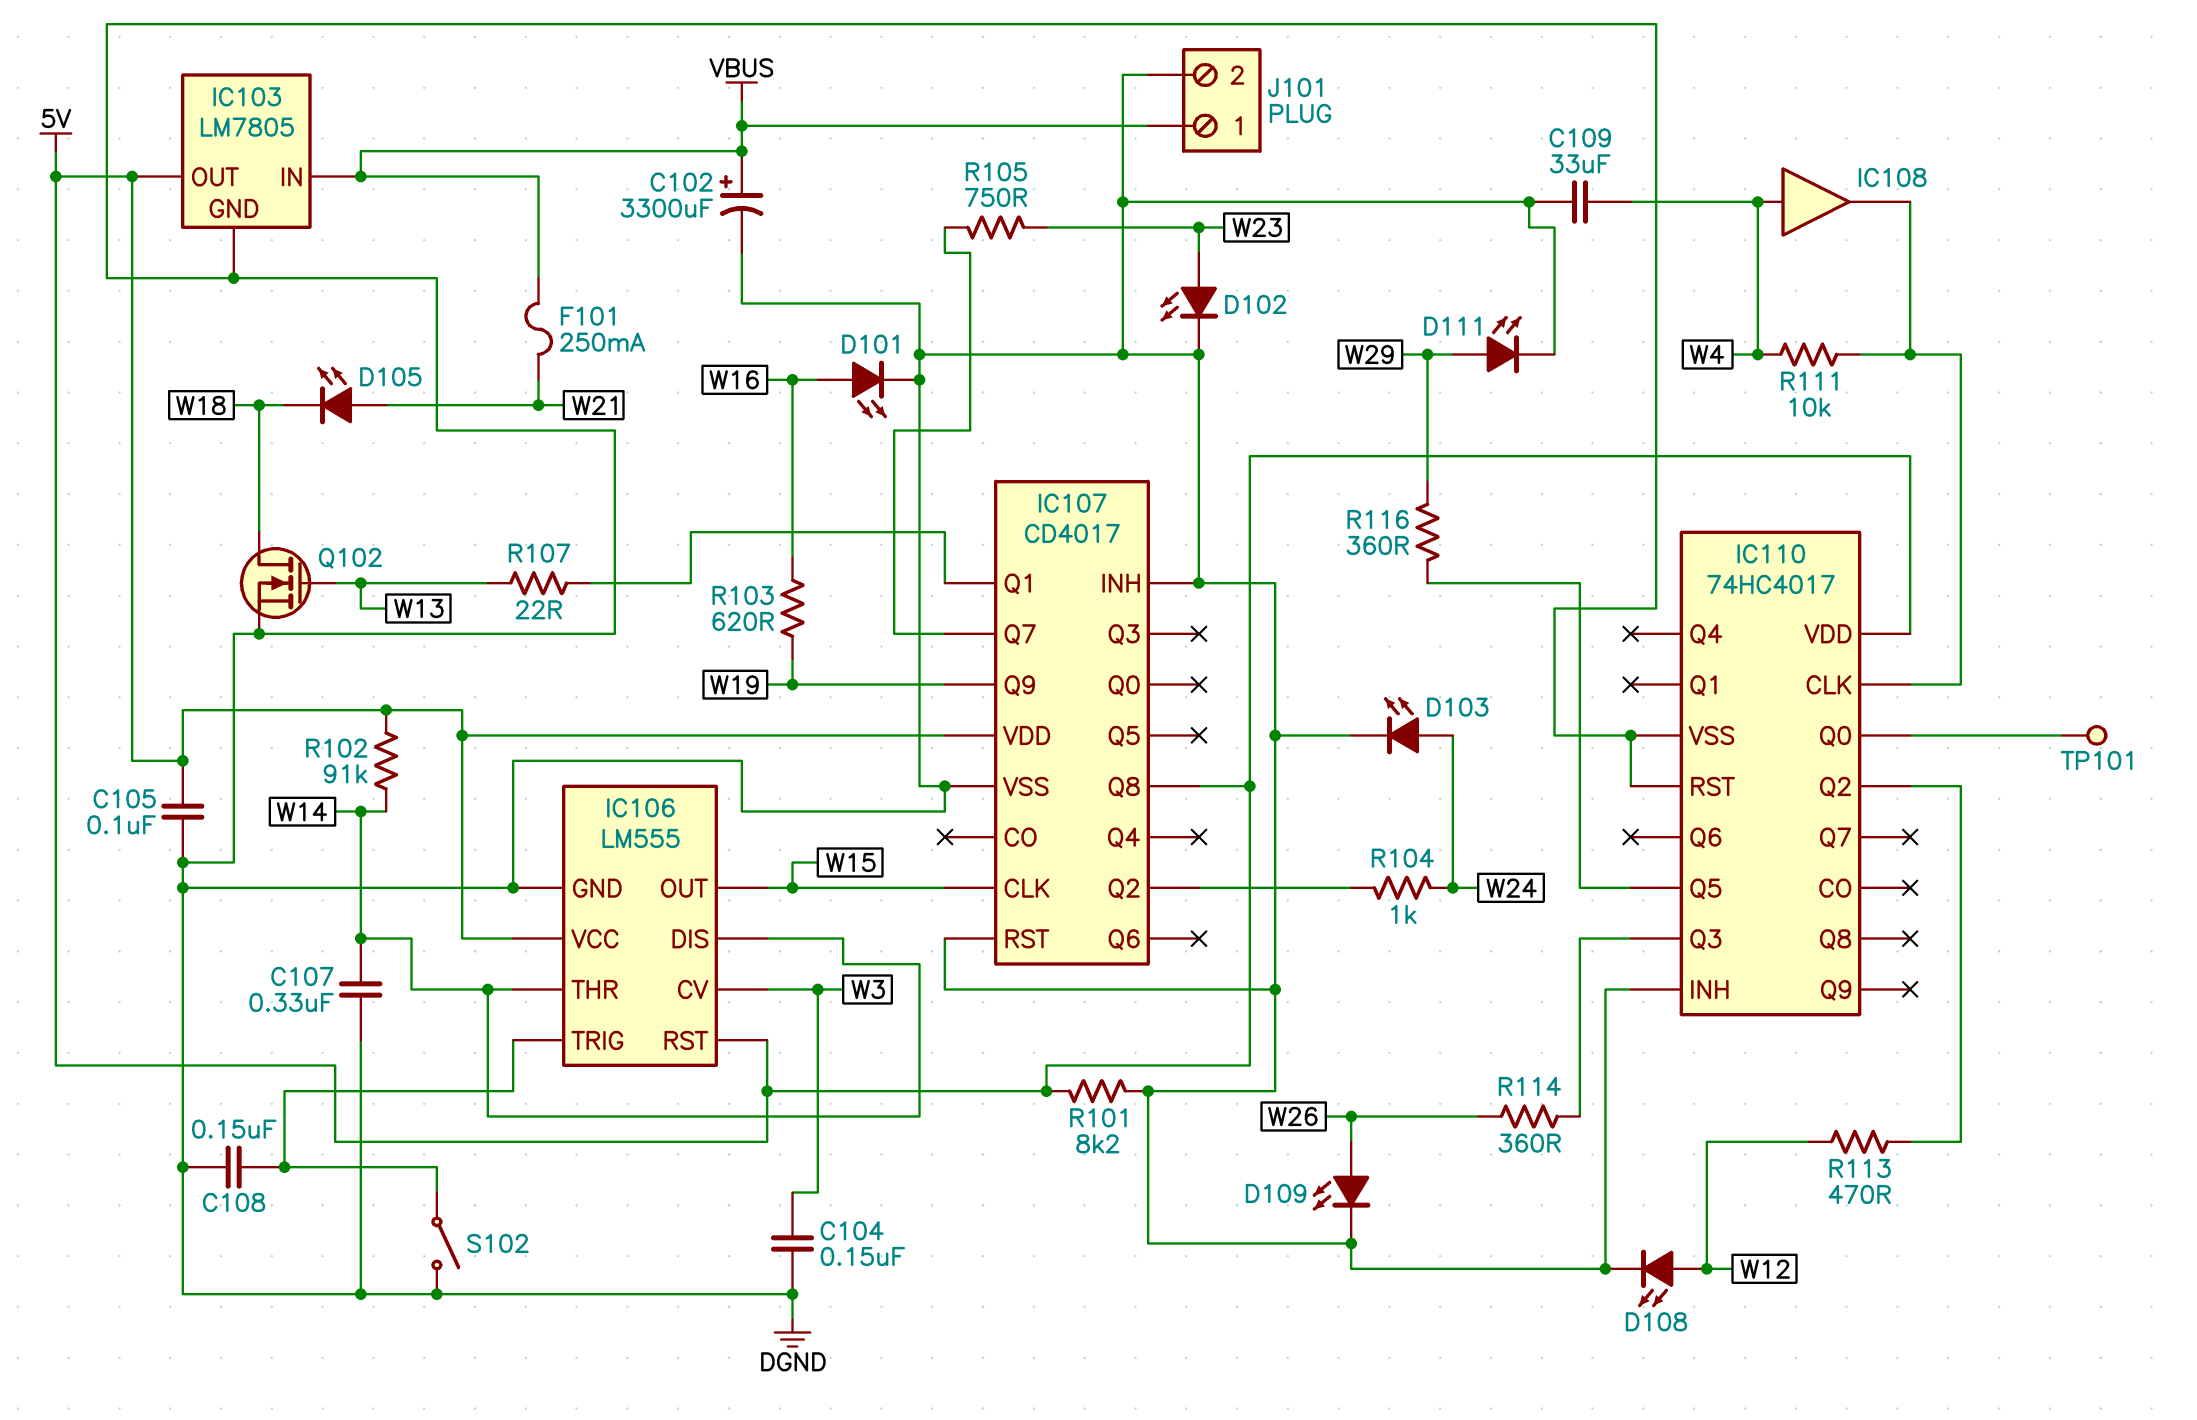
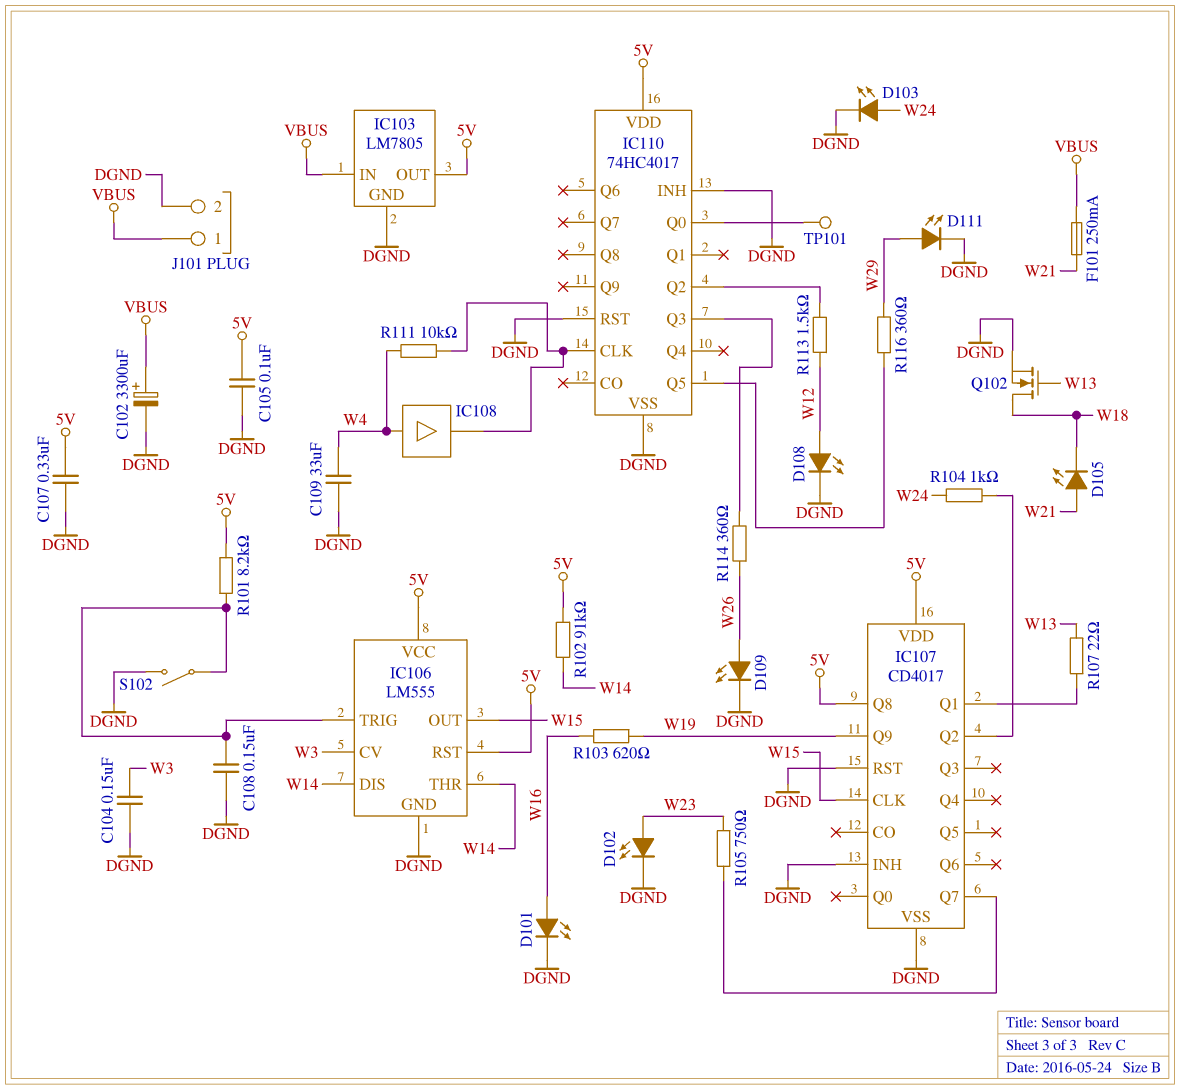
C107: 330nF (DGND, W14) -> 330nF (5V, DGND)
R101: 8.2k (5V, DGND) -> 8.2k (5V, IC106/TRIG)
R113: 470 (IC110/Q2, W12) -> 1.5k (IC110/Q2, W12)

